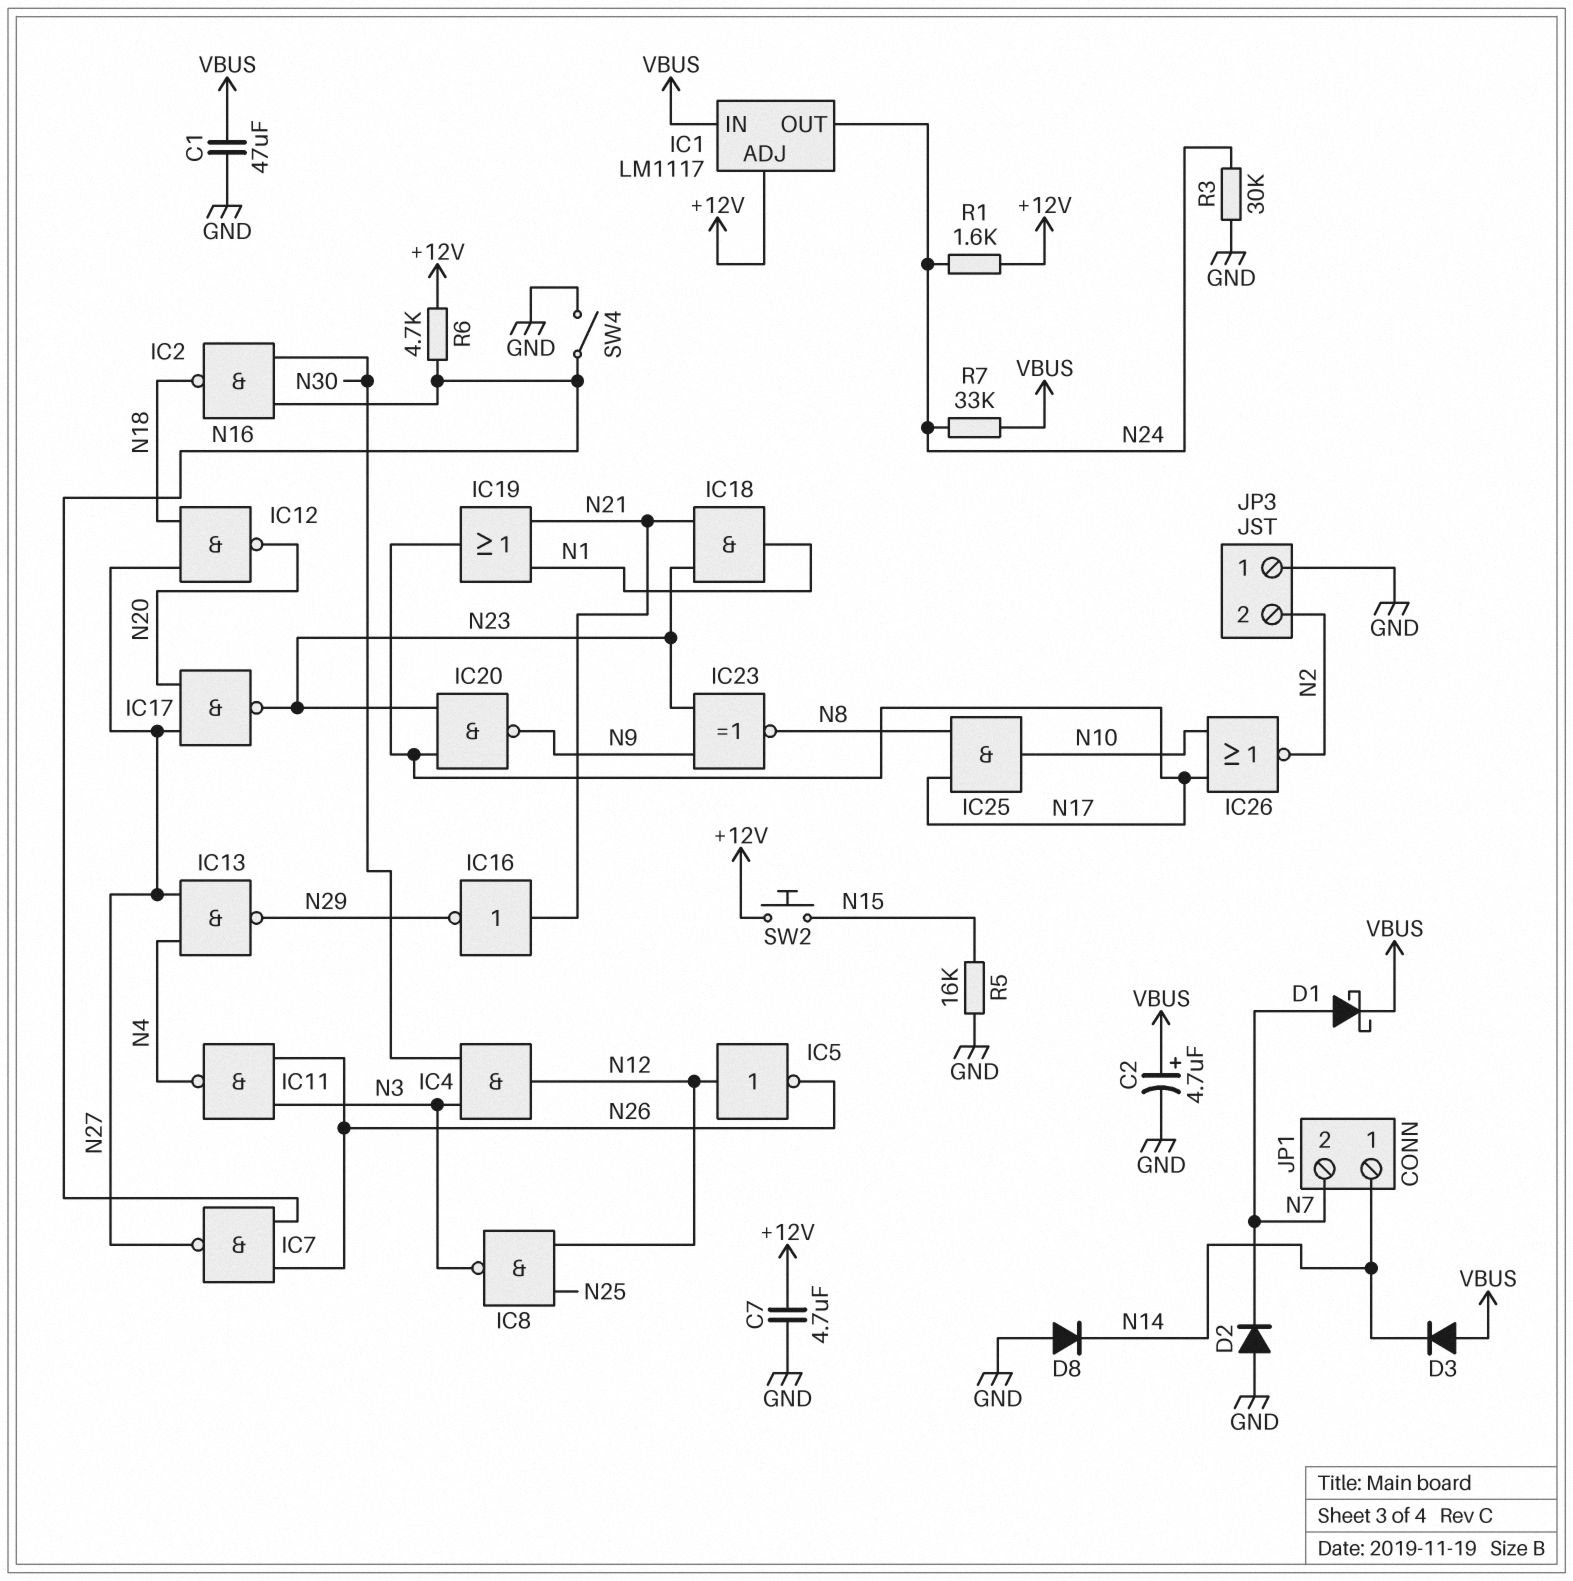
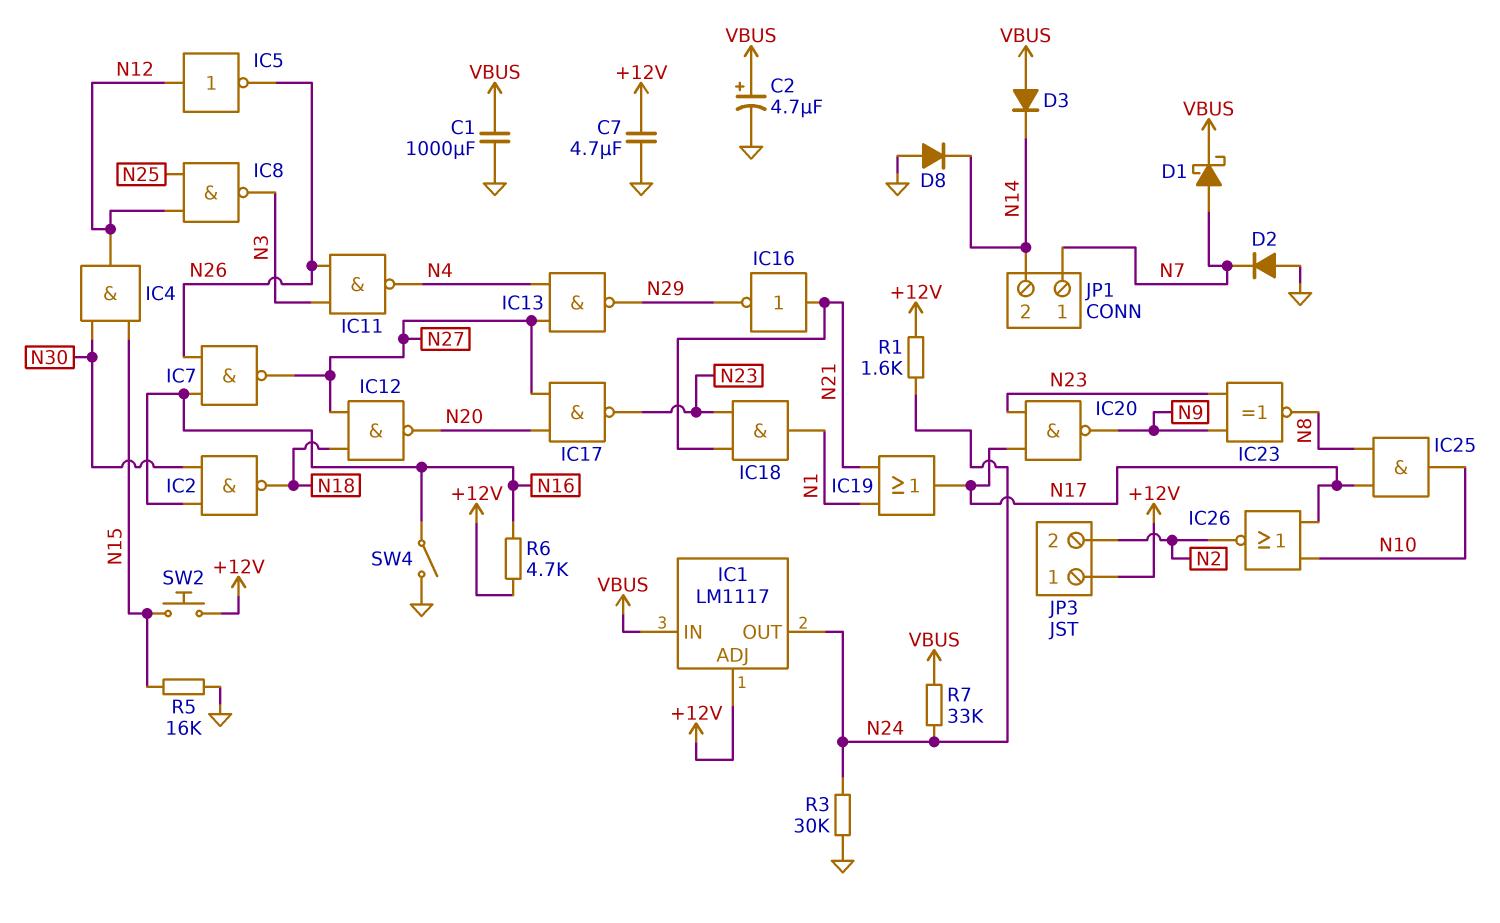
C1: 47uF (GND, VBUS) -> 1000uF (GND, VBUS)
IC4: AND (in N3, in N30, out N12) -> AND (in N15, in N30, out N12)
JP1 pin 1: N14 -> N7
JP1 pin 2: N7 -> N14
JP3 pin 1: GND -> +12V

